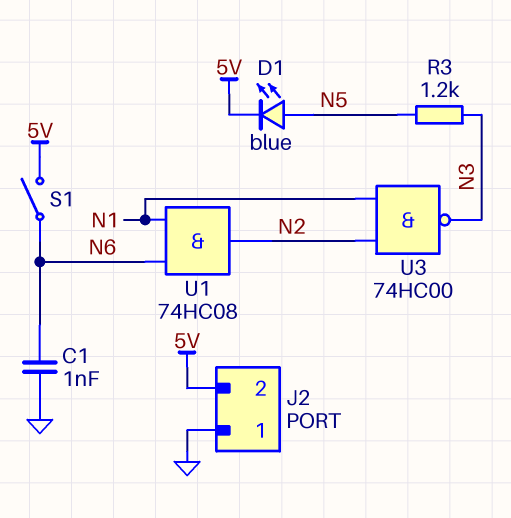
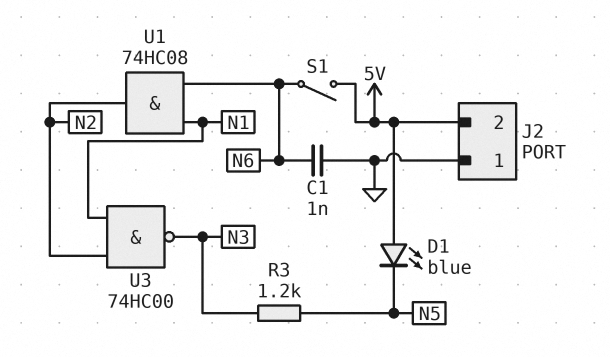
D1: LED blue (A N5, K 5V) -> LED blue (A 5V, K N5)

